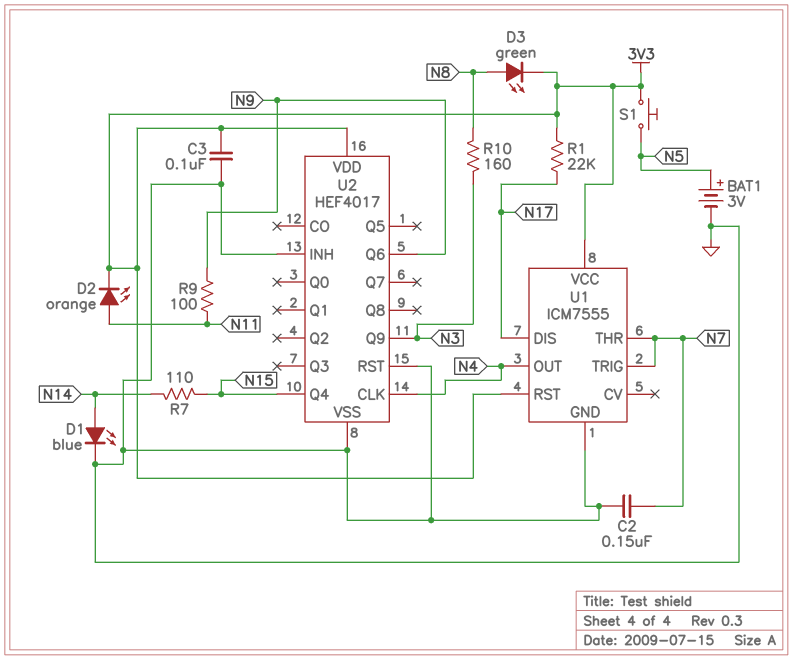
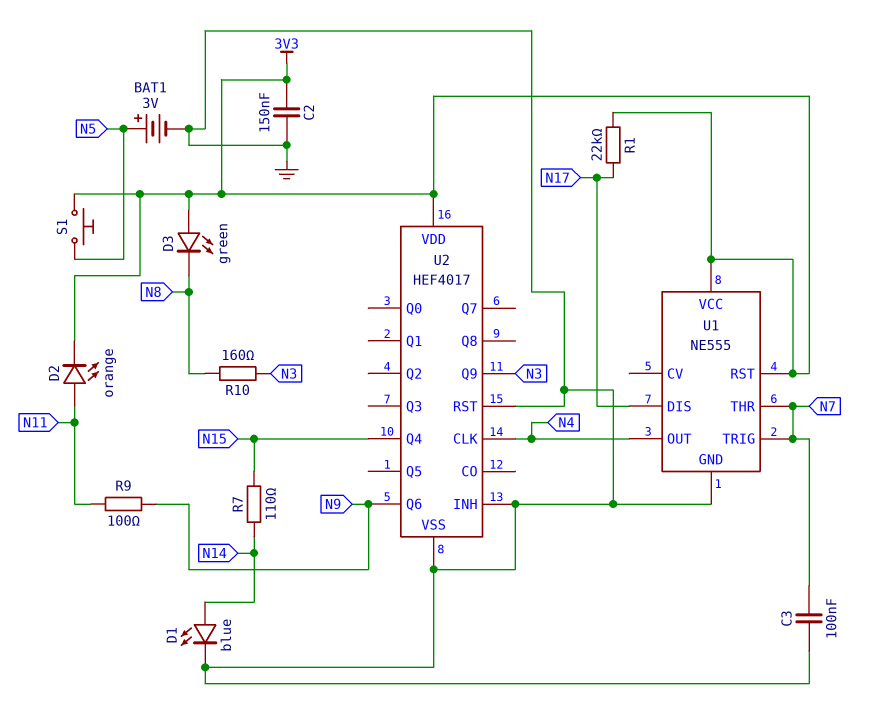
C2: 150nF (GND, N7) -> 150nF (3V3, GND)
C3: 100nF (3V3, GND) -> 100nF (GND, N7)
D3: LED green (A N8, K 3V3) -> LED green (A 3V3, K N8)
U1: ICM7555 -> NE555

